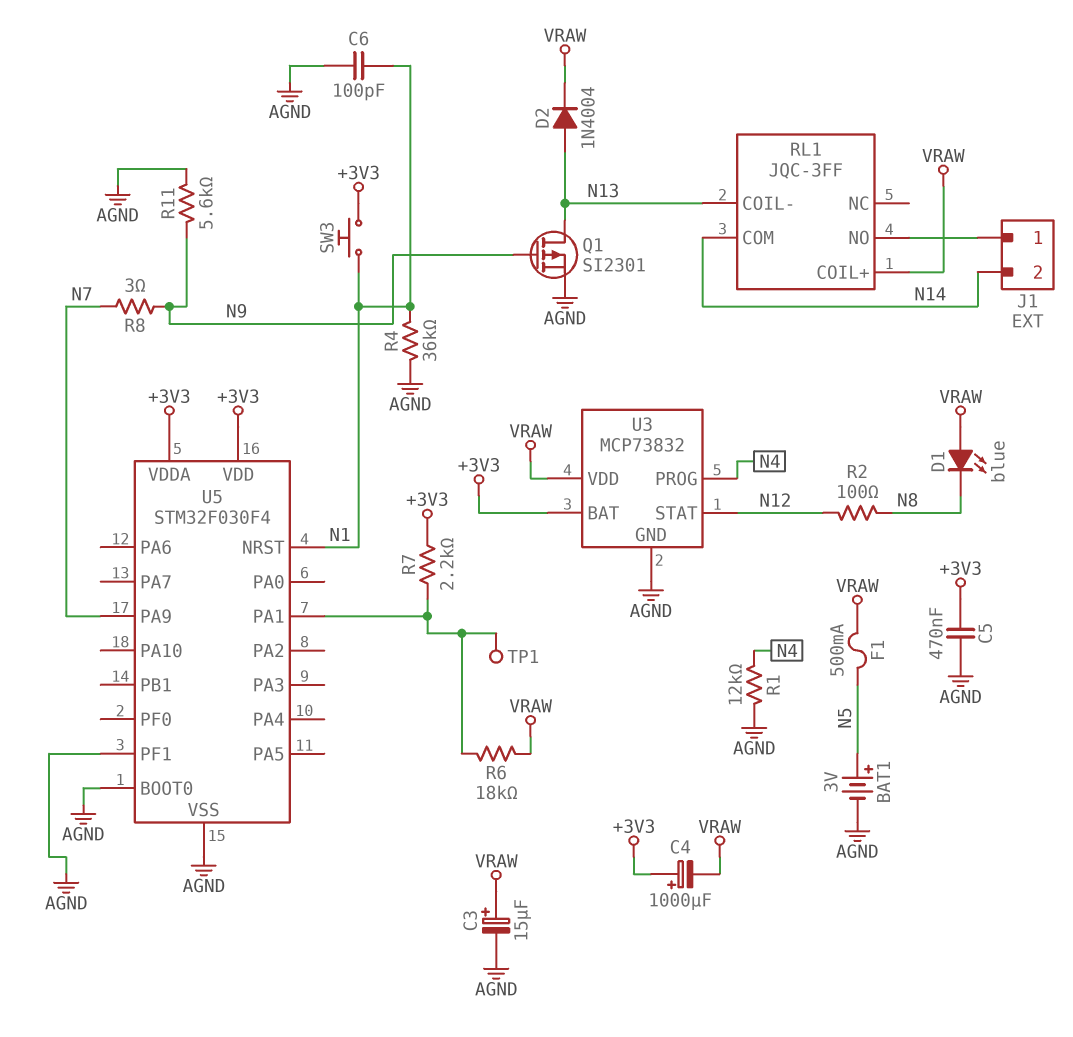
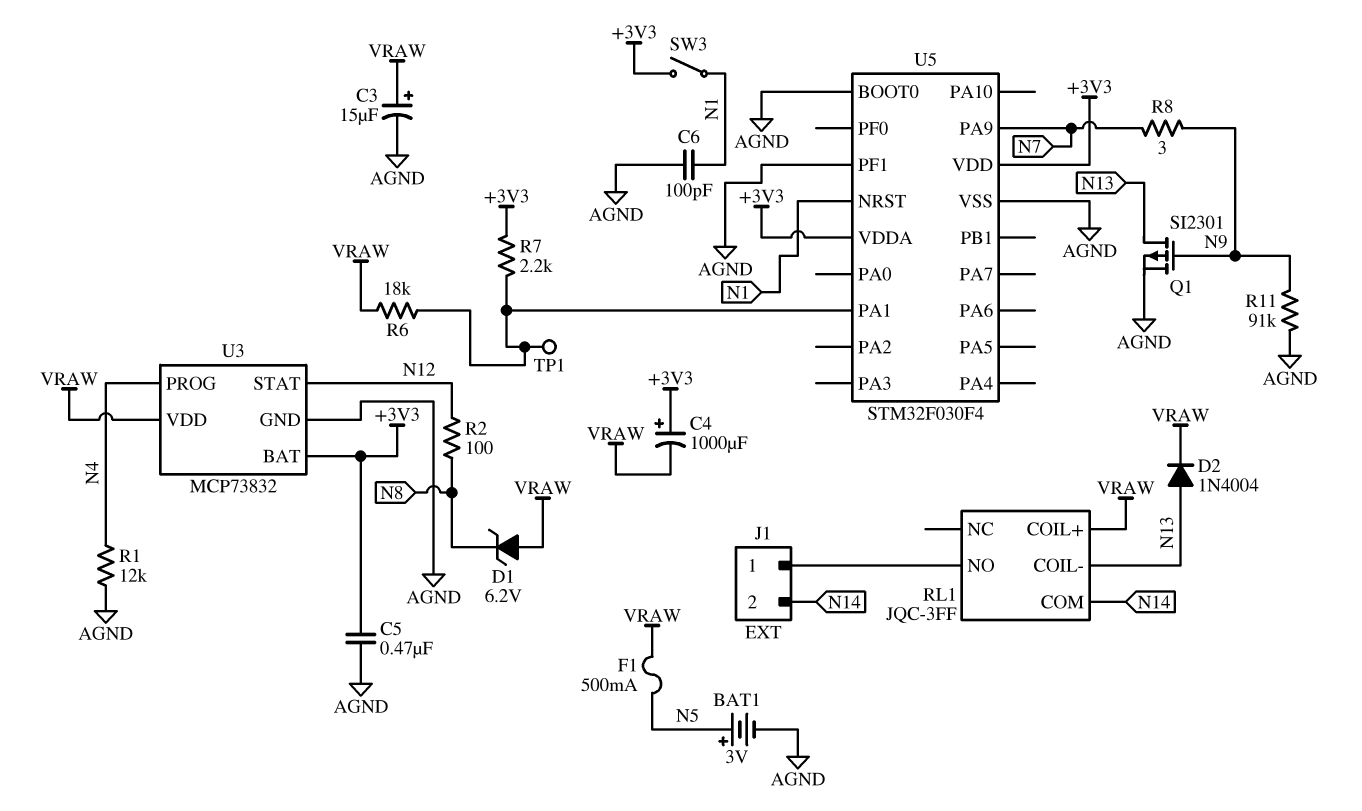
D1: LED blue (A VRAW, K N8) -> zener 6.2V (A VRAW, K N8)
R4: 36k (AGND, N1) -> none
R11: 5.6k (AGND, N9) -> 91k (AGND, N9)
SW3: button (+3V3, N1) -> switch (+3V3, N1)

